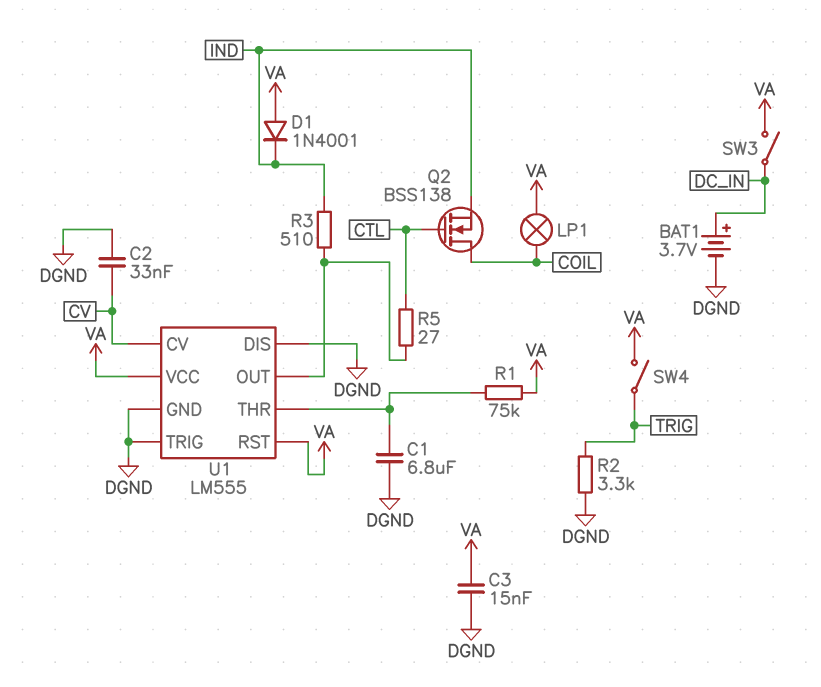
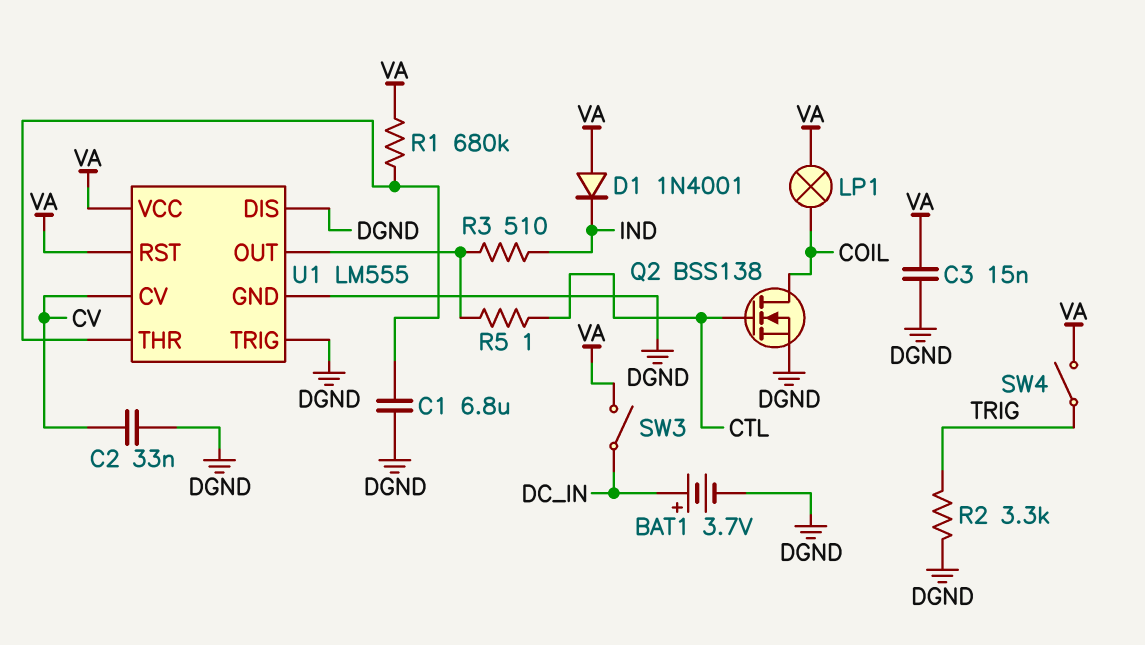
Q2: NMOS BSS138 (G CTL, D COIL, S IND) -> NMOS BSS138 (G CTL, D COIL, S DGND)
R1: 75k (U1/THR, VA) -> 680k (U1/THR, VA)
R5: 27 (CTL, U1/OUT) -> 1 (CTL, U1/OUT)

